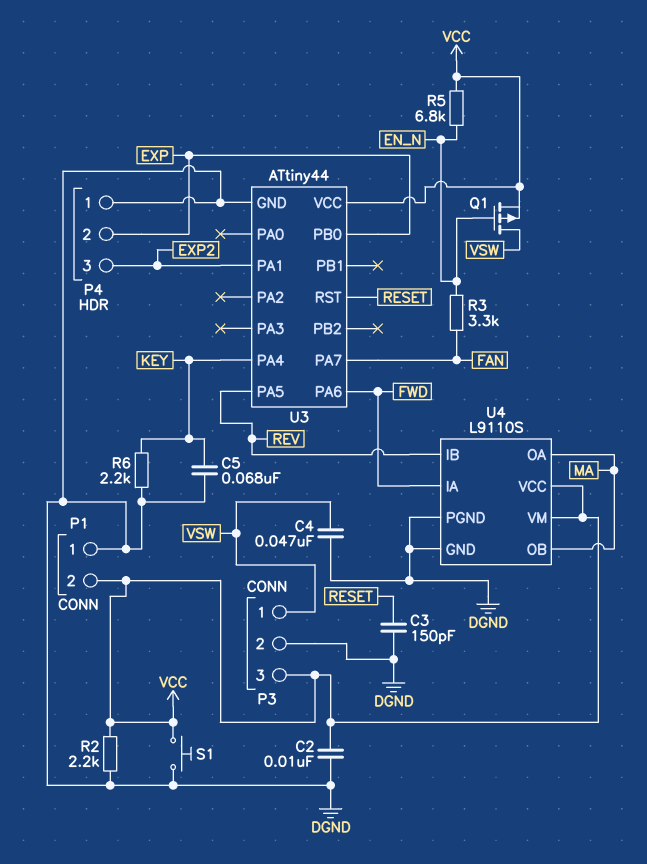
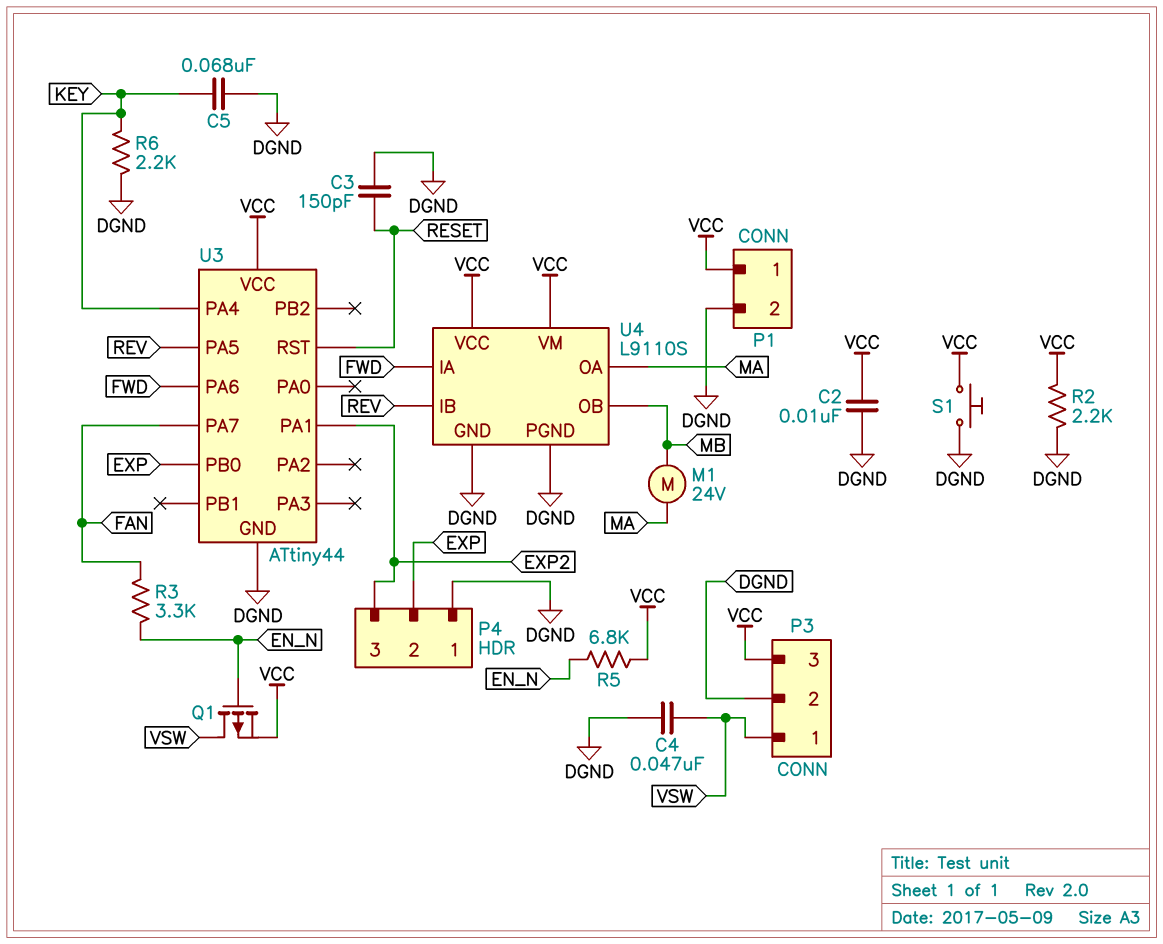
M1: none -> motor 24V (MA, MB)
P1 pin 1: DGND -> VCC
P1 pin 2: VCC -> DGND
U4 pin OB: MA -> MB

